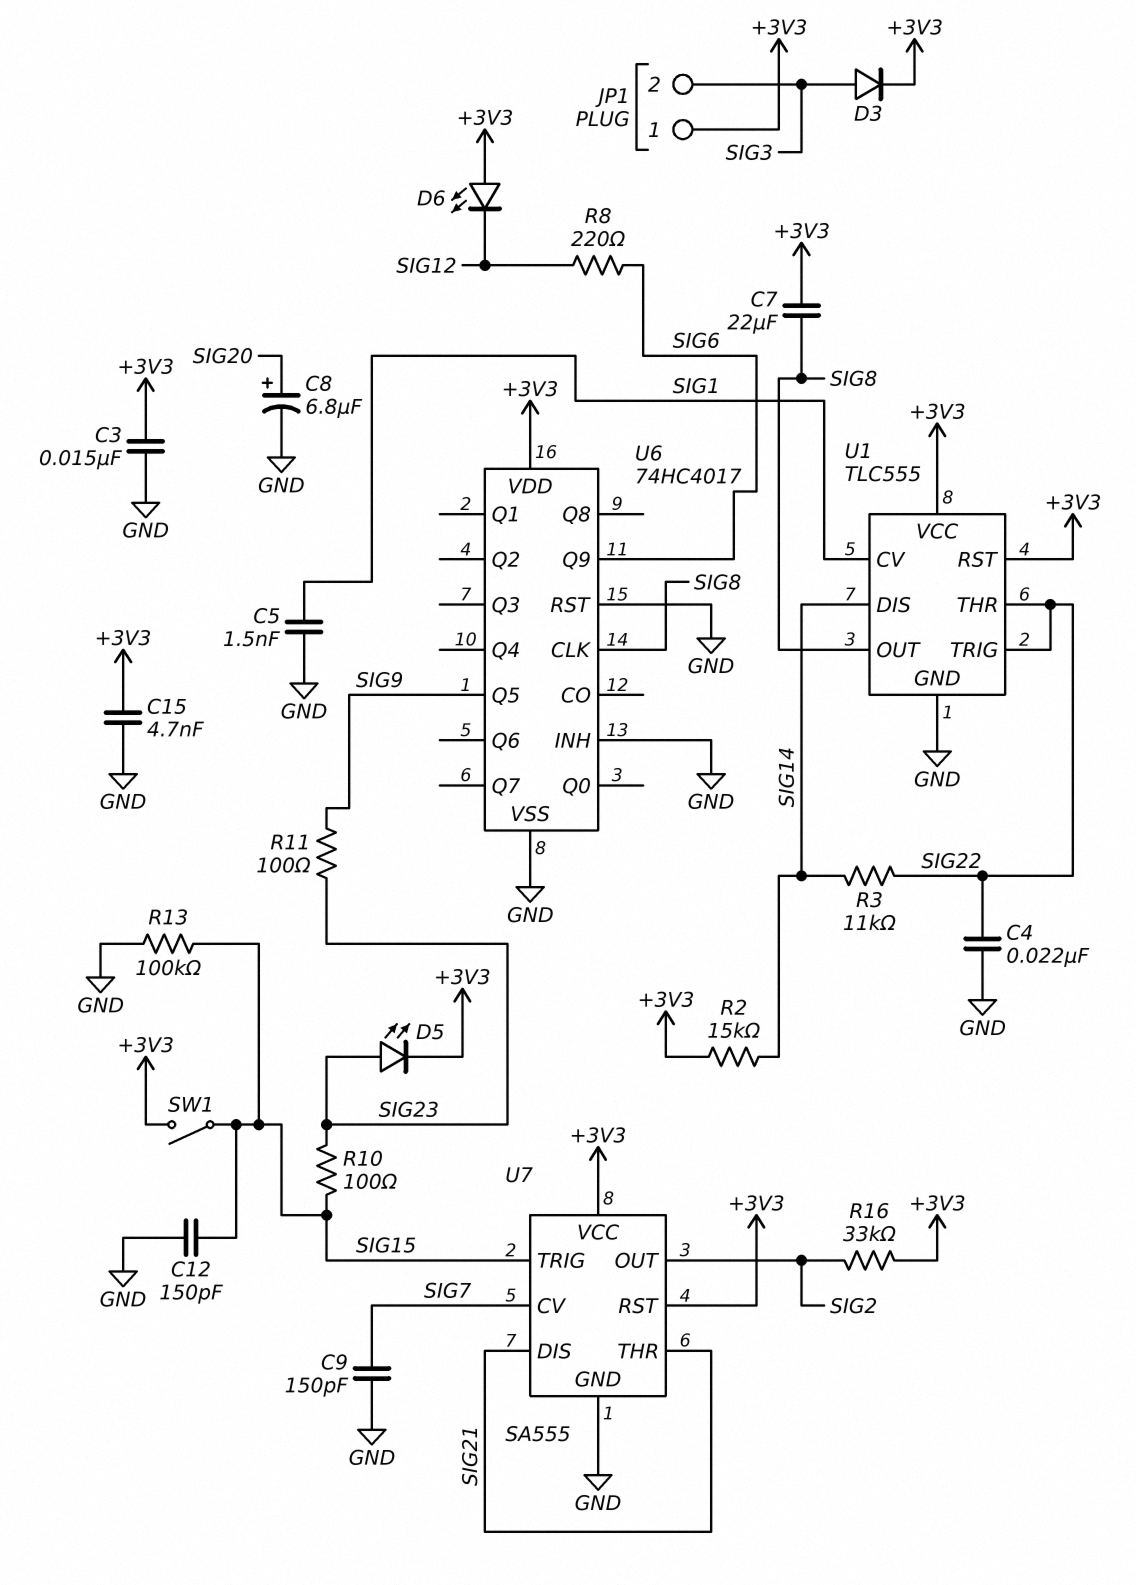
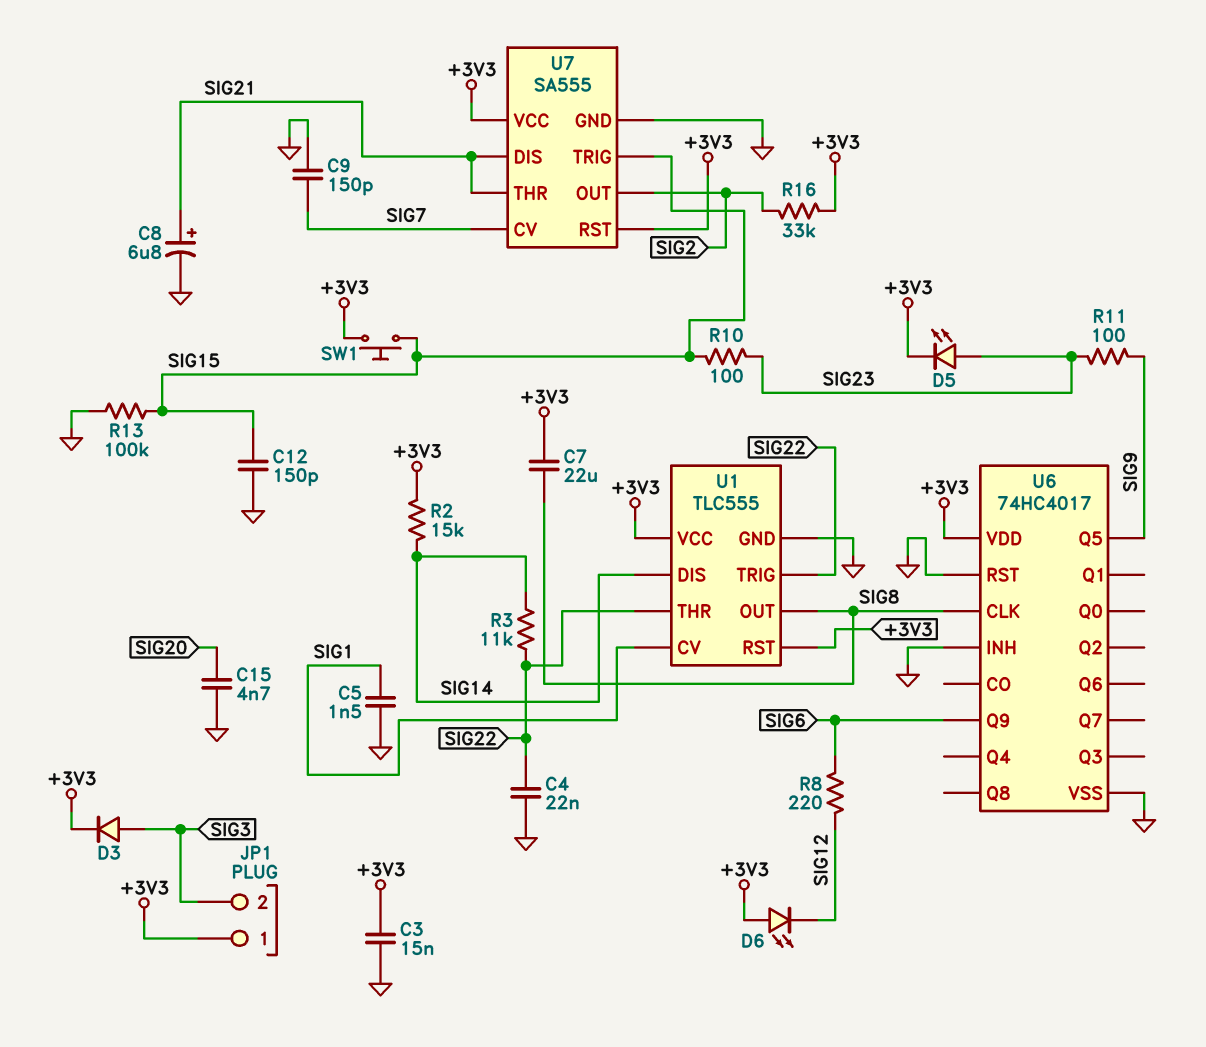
C8: 6.8uF (plus SIG20, minus GND) -> 6.8uF (plus SIG21, minus GND)
C15: 4.7nF (+3V3, GND) -> 4.7nF (GND, SIG20)
SW1: switch (+3V3, SIG15) -> button (+3V3, SIG15)

